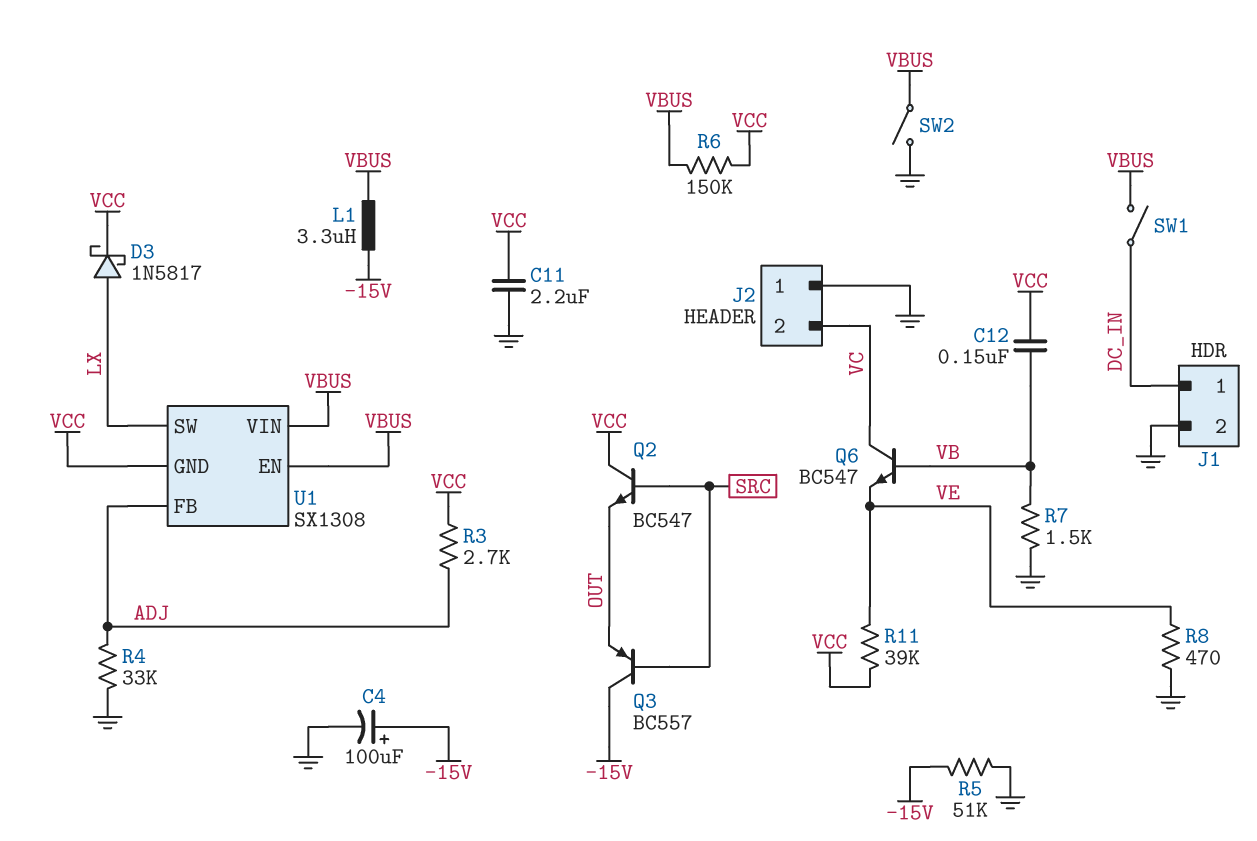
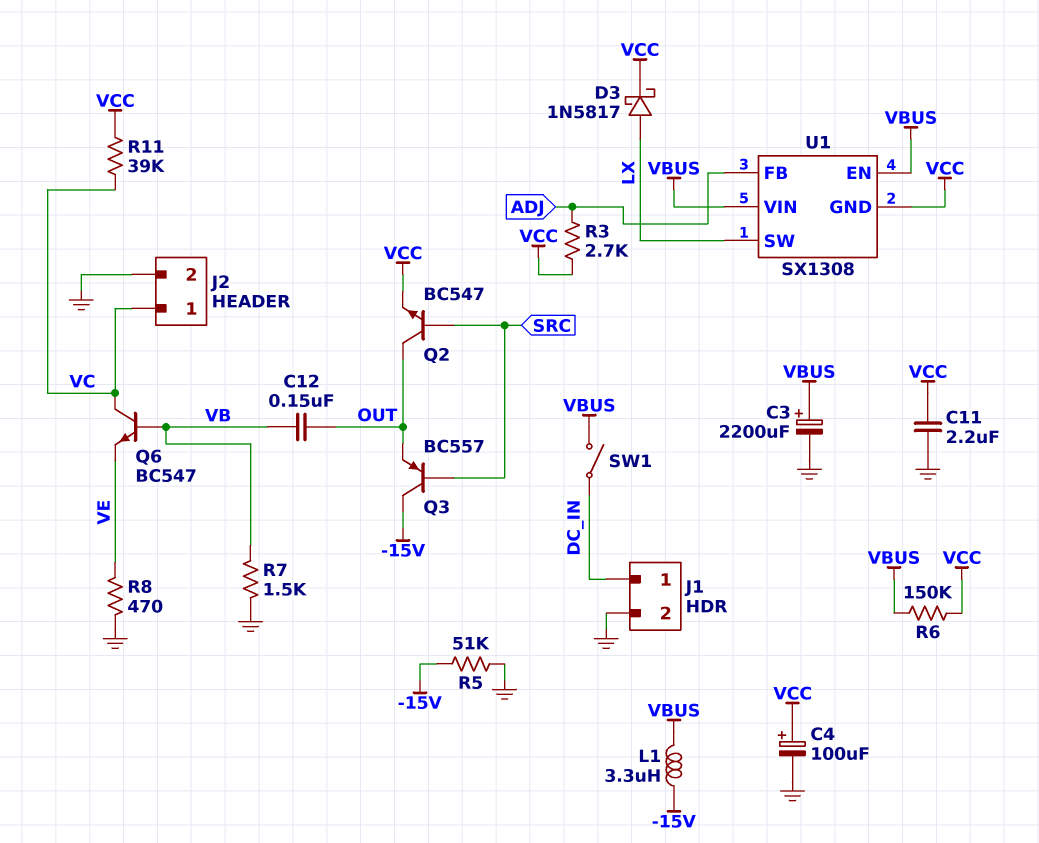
C3: none -> 2200uF (plus VBUS, minus GND)
C4: 100uF (plus -15V, minus GND) -> 100uF (plus VCC, minus GND)
C12: 150nF (VB, VCC) -> 150nF (OUT, VB)
J2 pin 1: GND -> VC
J2 pin 2: VC -> GND
Q2: NPN BC547 (B SRC, C VCC, E OUT) -> NPN BC547 (B SRC, C OUT, E VCC)
R4: 33k (ADJ, GND) -> none
R11: 39k (VCC, VE) -> 39k (VC, VCC)
SW2: switch (GND, VBUS) -> none

